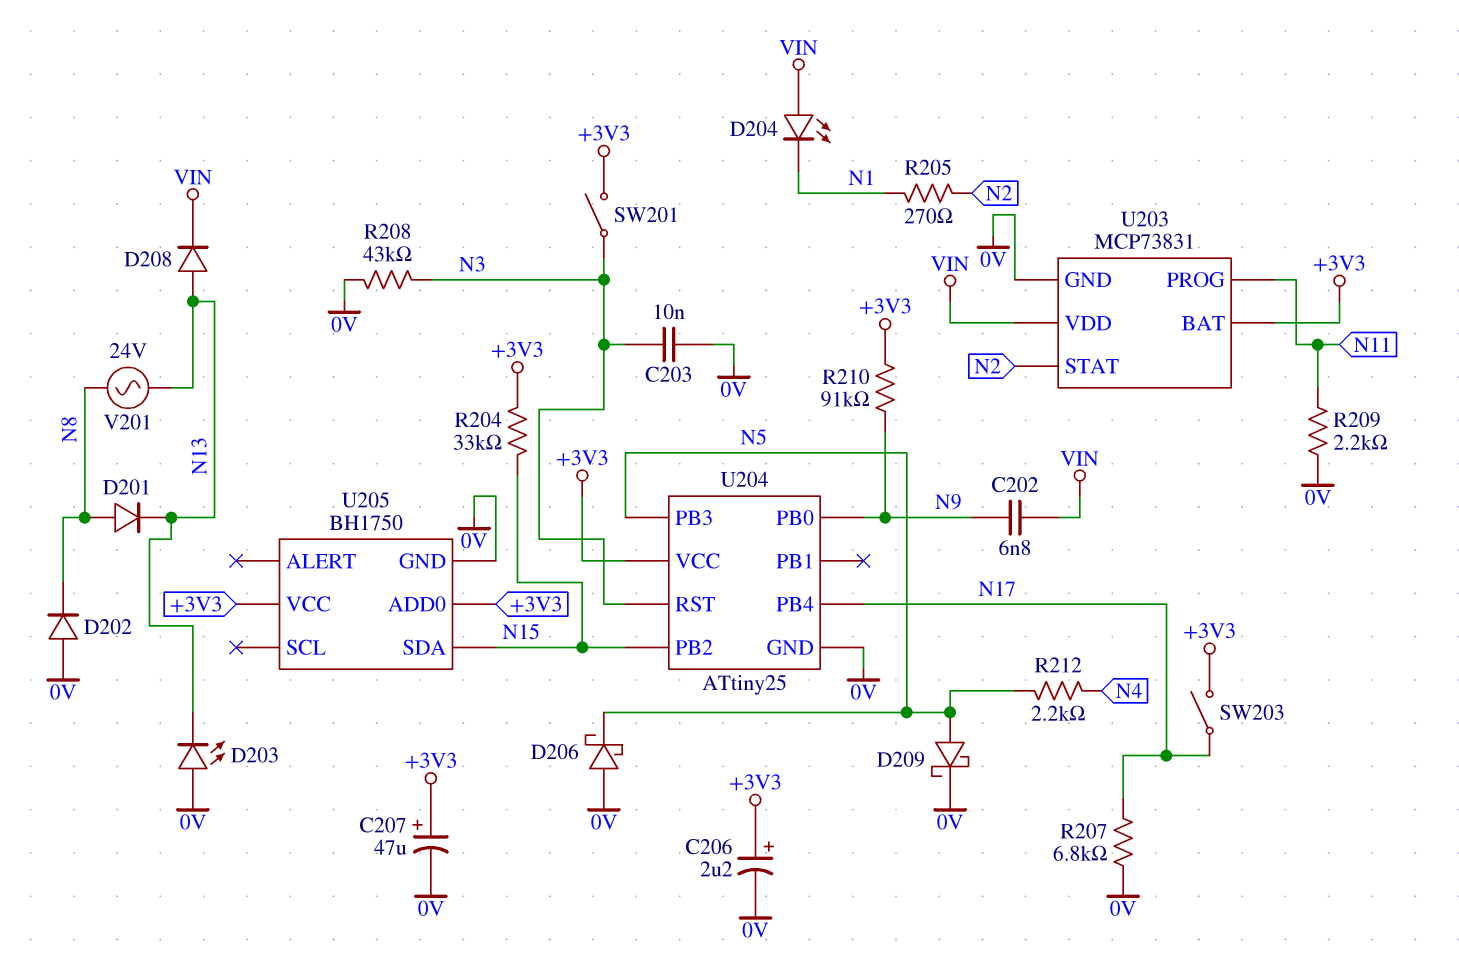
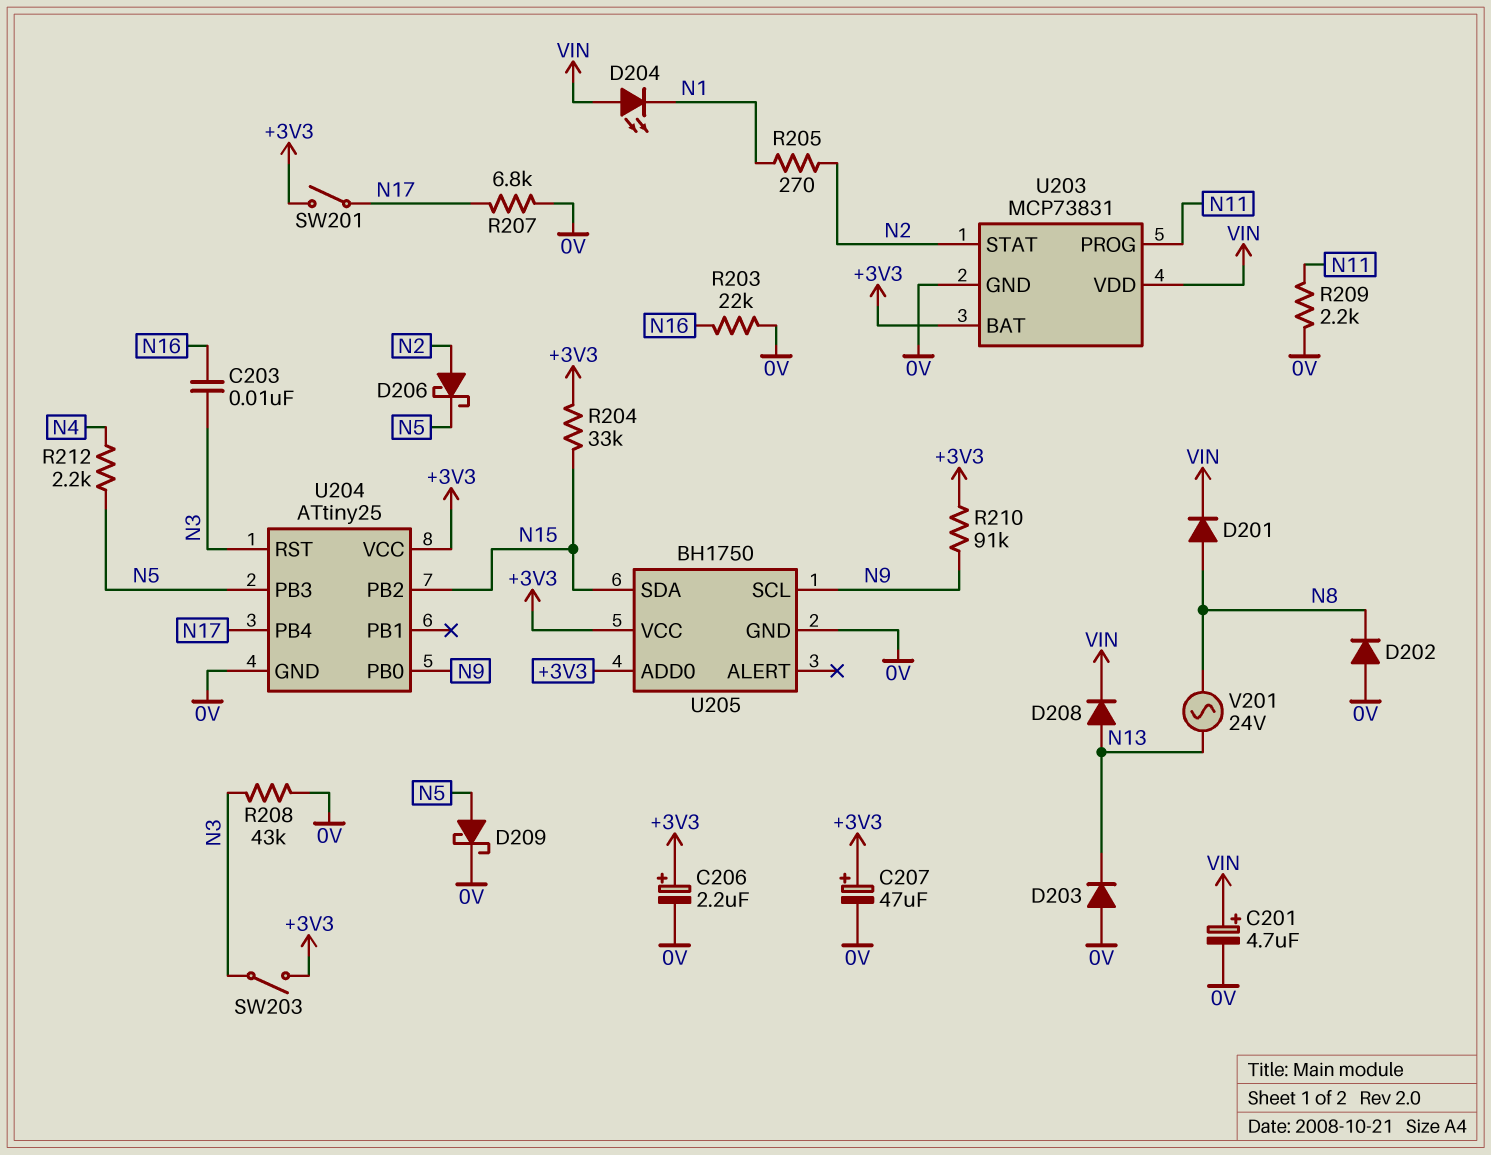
C201: none -> 4.7uF (plus VIN, minus 0V)
C202: 6.8nF (N9, VIN) -> none
C203: 10nF (0V, N3) -> 10nF (N3, N16)
D201: diode (A N8, K N13) -> diode (A N8, K VIN)
D203: LED (A 0V, K N13) -> diode (A 0V, K N13)
D206: schottky (A 0V, K N5) -> schottky (A N2, K N5)
R203: none -> 22k (0V, N16)
SW201: switch (+3V3, N3) -> switch (+3V3, N17)
SW203: switch (+3V3, N17) -> switch (+3V3, N3)
U205 pin SCL: none -> N9

